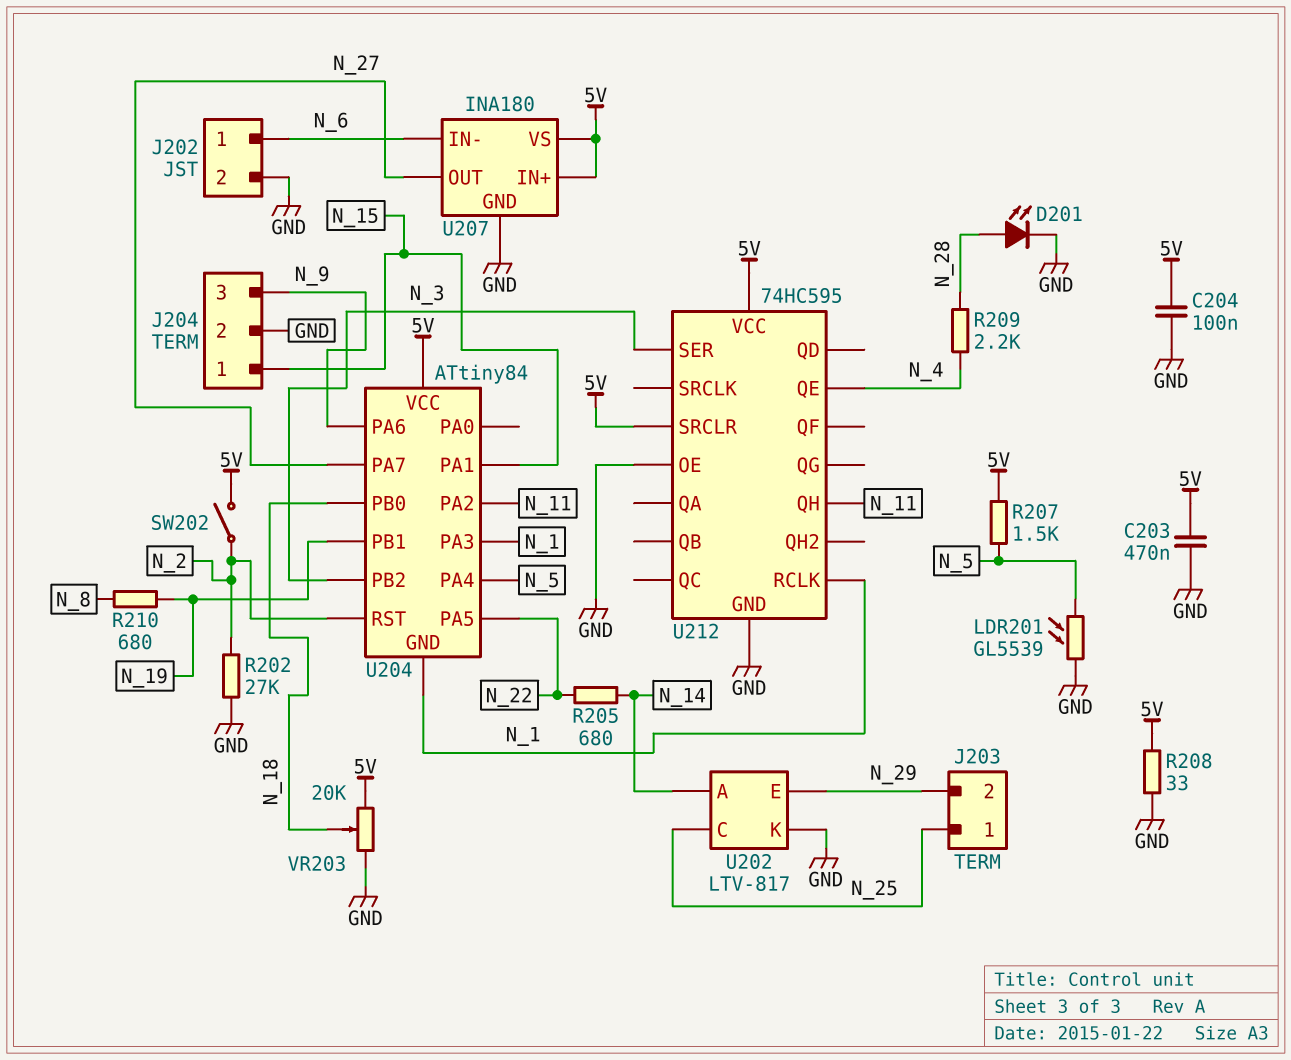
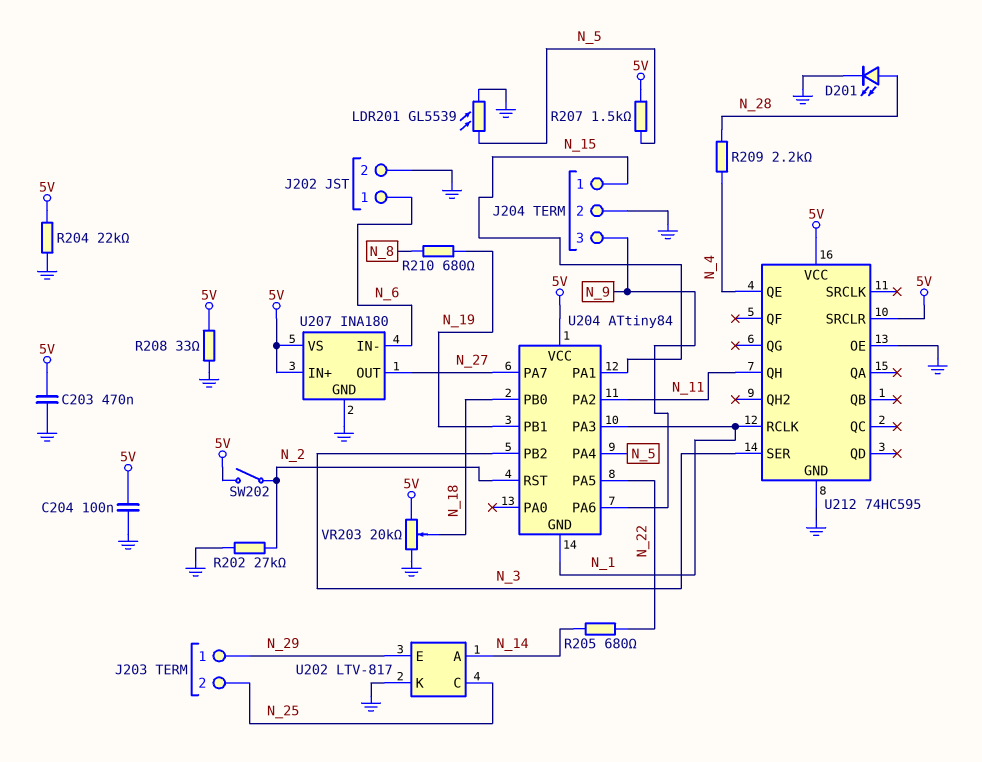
J203 pin 1: N_25 -> N_29
J203 pin 2: N_29 -> N_25
R204: none -> 22k (5V, GND)

